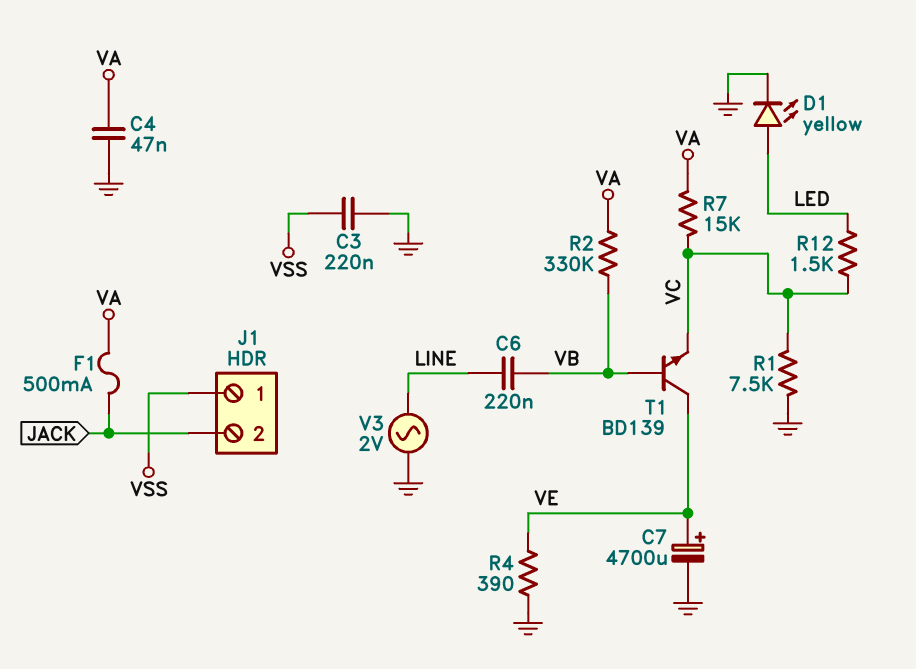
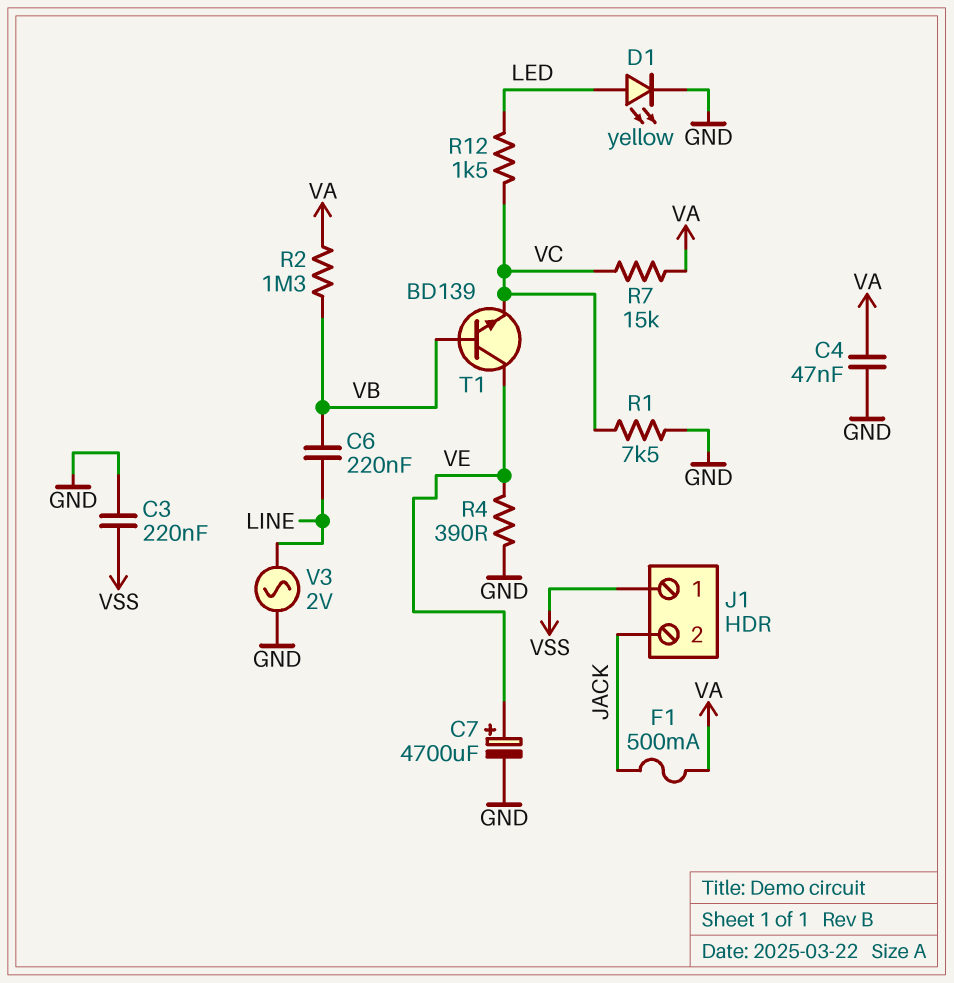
R2: 330k (VA, VB) -> 1.3M (VA, VB)

